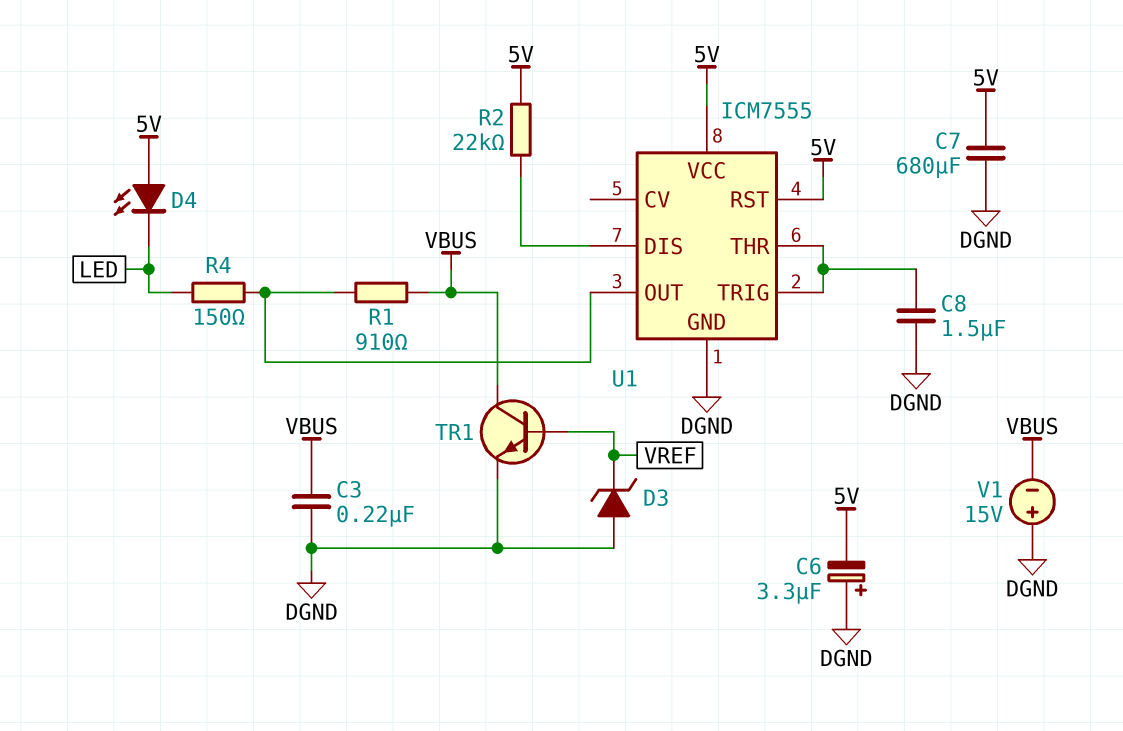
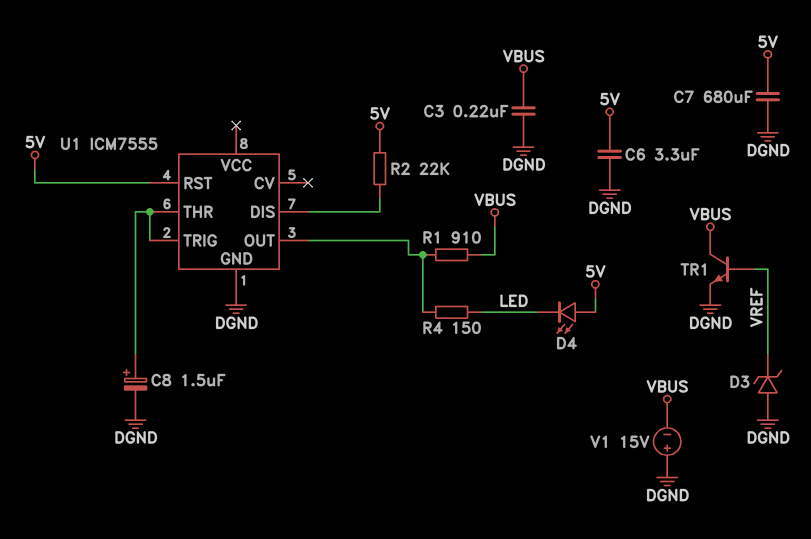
C6: 3.3uF (plus DGND, minus 5V) -> 3.3uF (5V, DGND)
C8: 1.5uF (DGND, U1/THR) -> 1.5uF (plus U1/THR, minus DGND)
U1 pin VCC: 5V -> none

